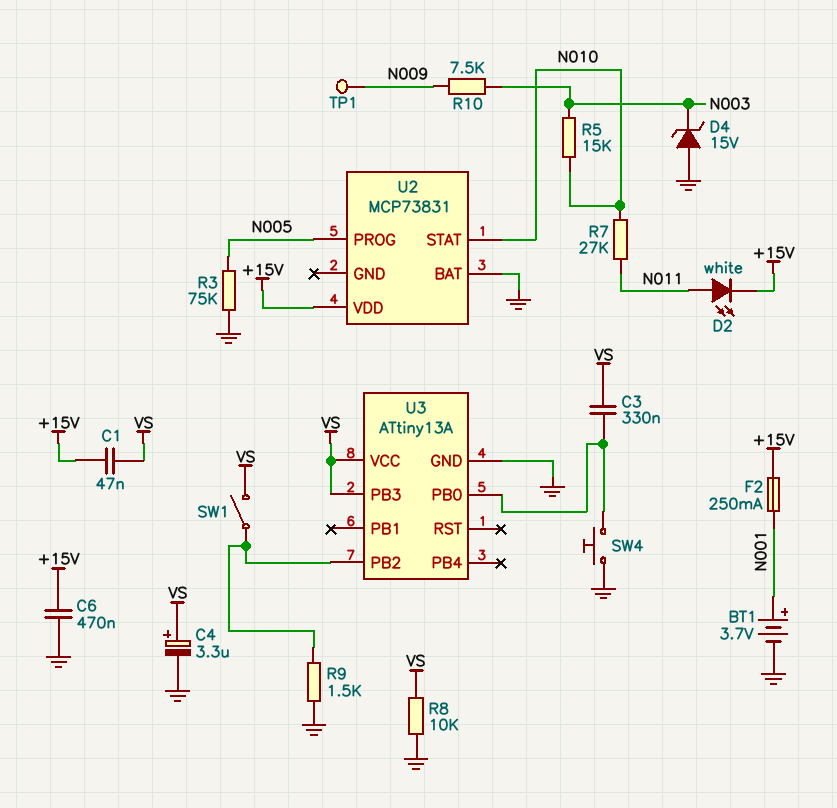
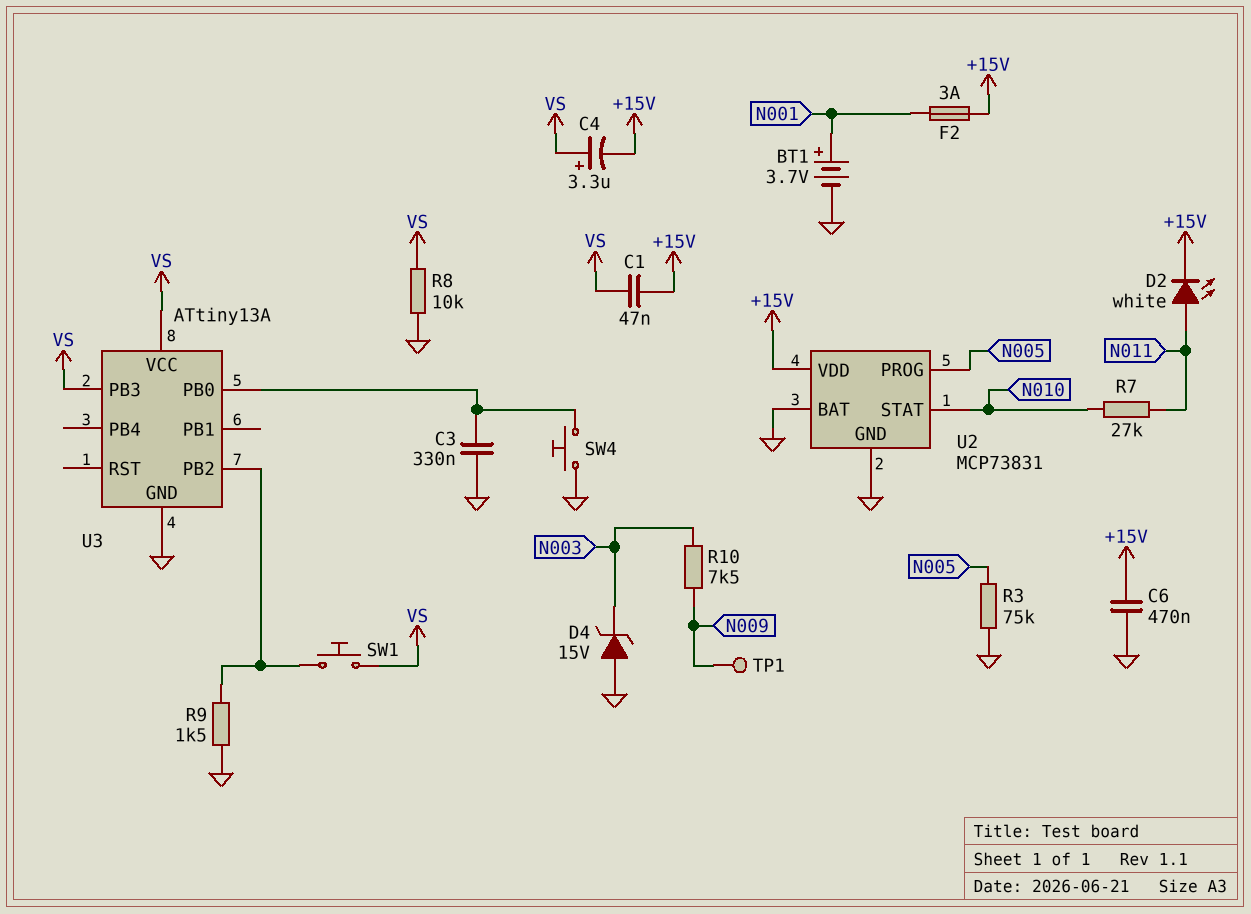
C3: 330nF (U3/PB0, VS) -> 330nF (GND, U3/PB0)
C4: 3.3uF (plus VS, minus GND) -> 3.3uF (plus VS, minus +15V)
F2: 250mA (+15V, N001) -> 3A (+15V, N001)
R5: 15k (N003, N010) -> none
SW1: switch (U3/PB2, VS) -> button (U3/PB2, VS)
U2 pin GND: none -> GND

